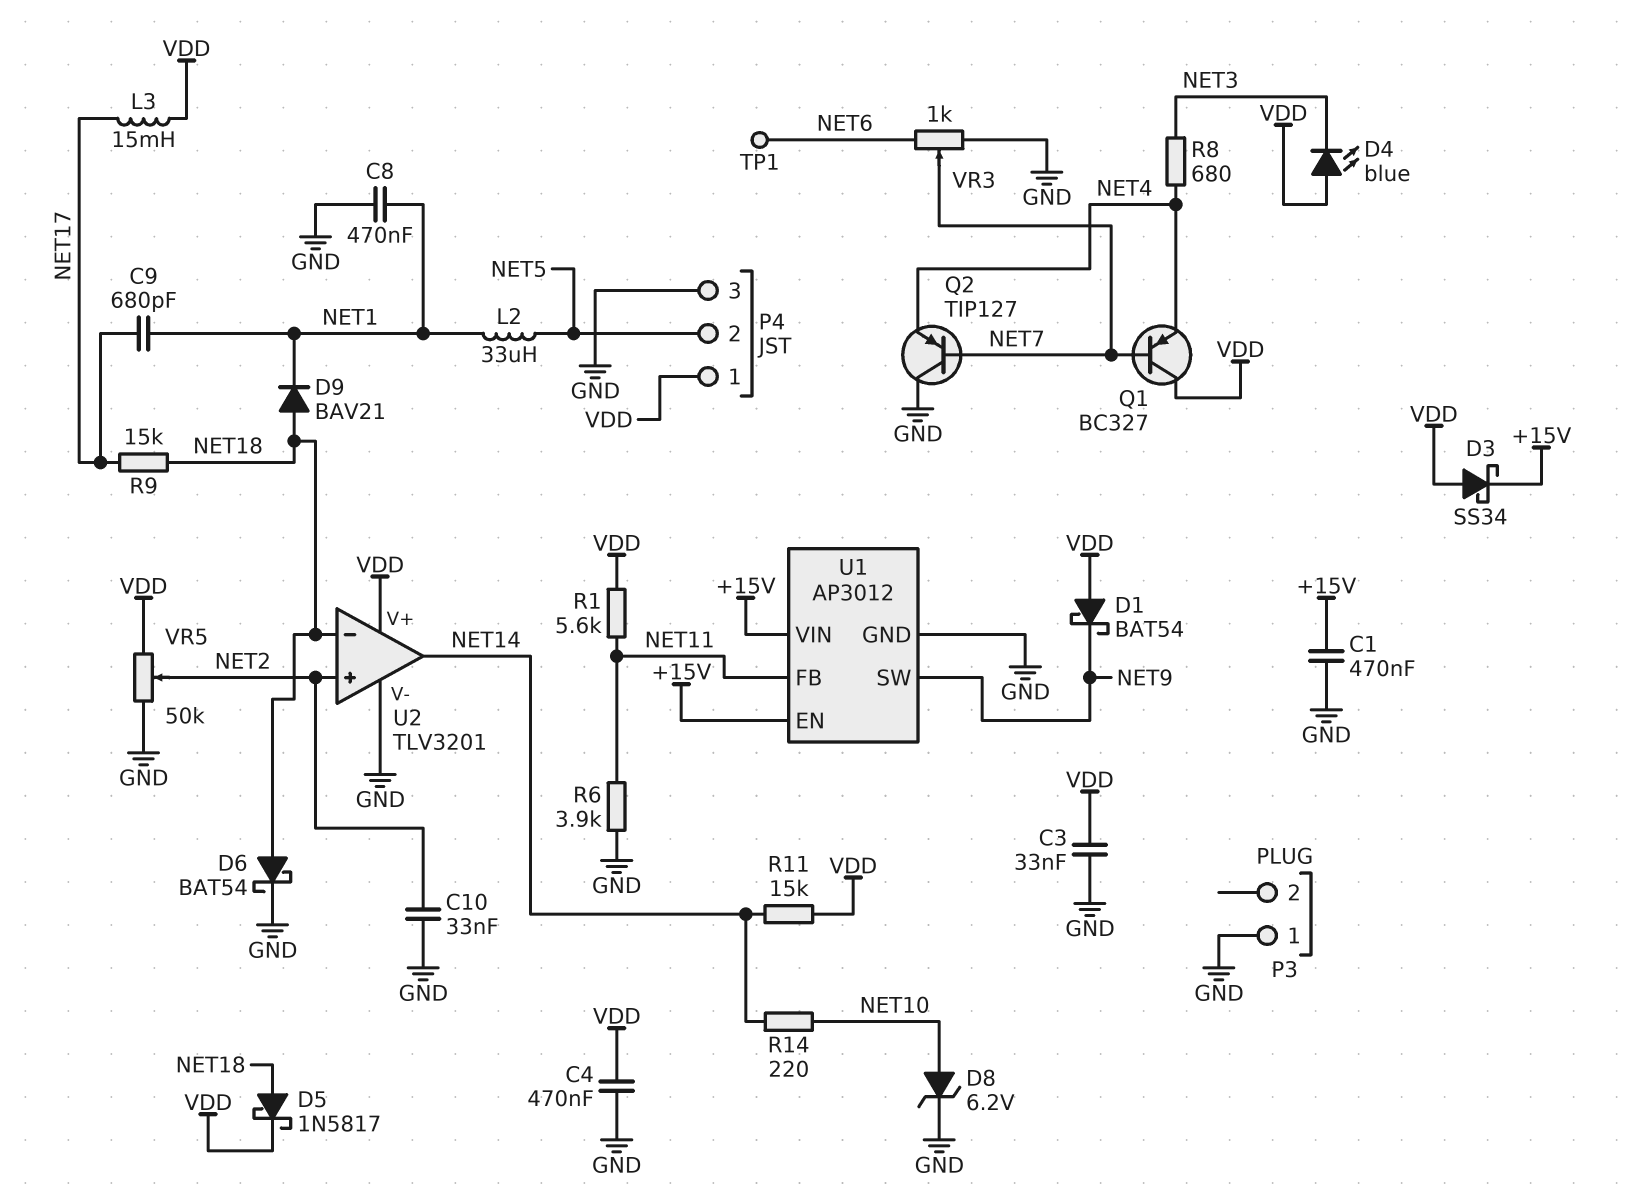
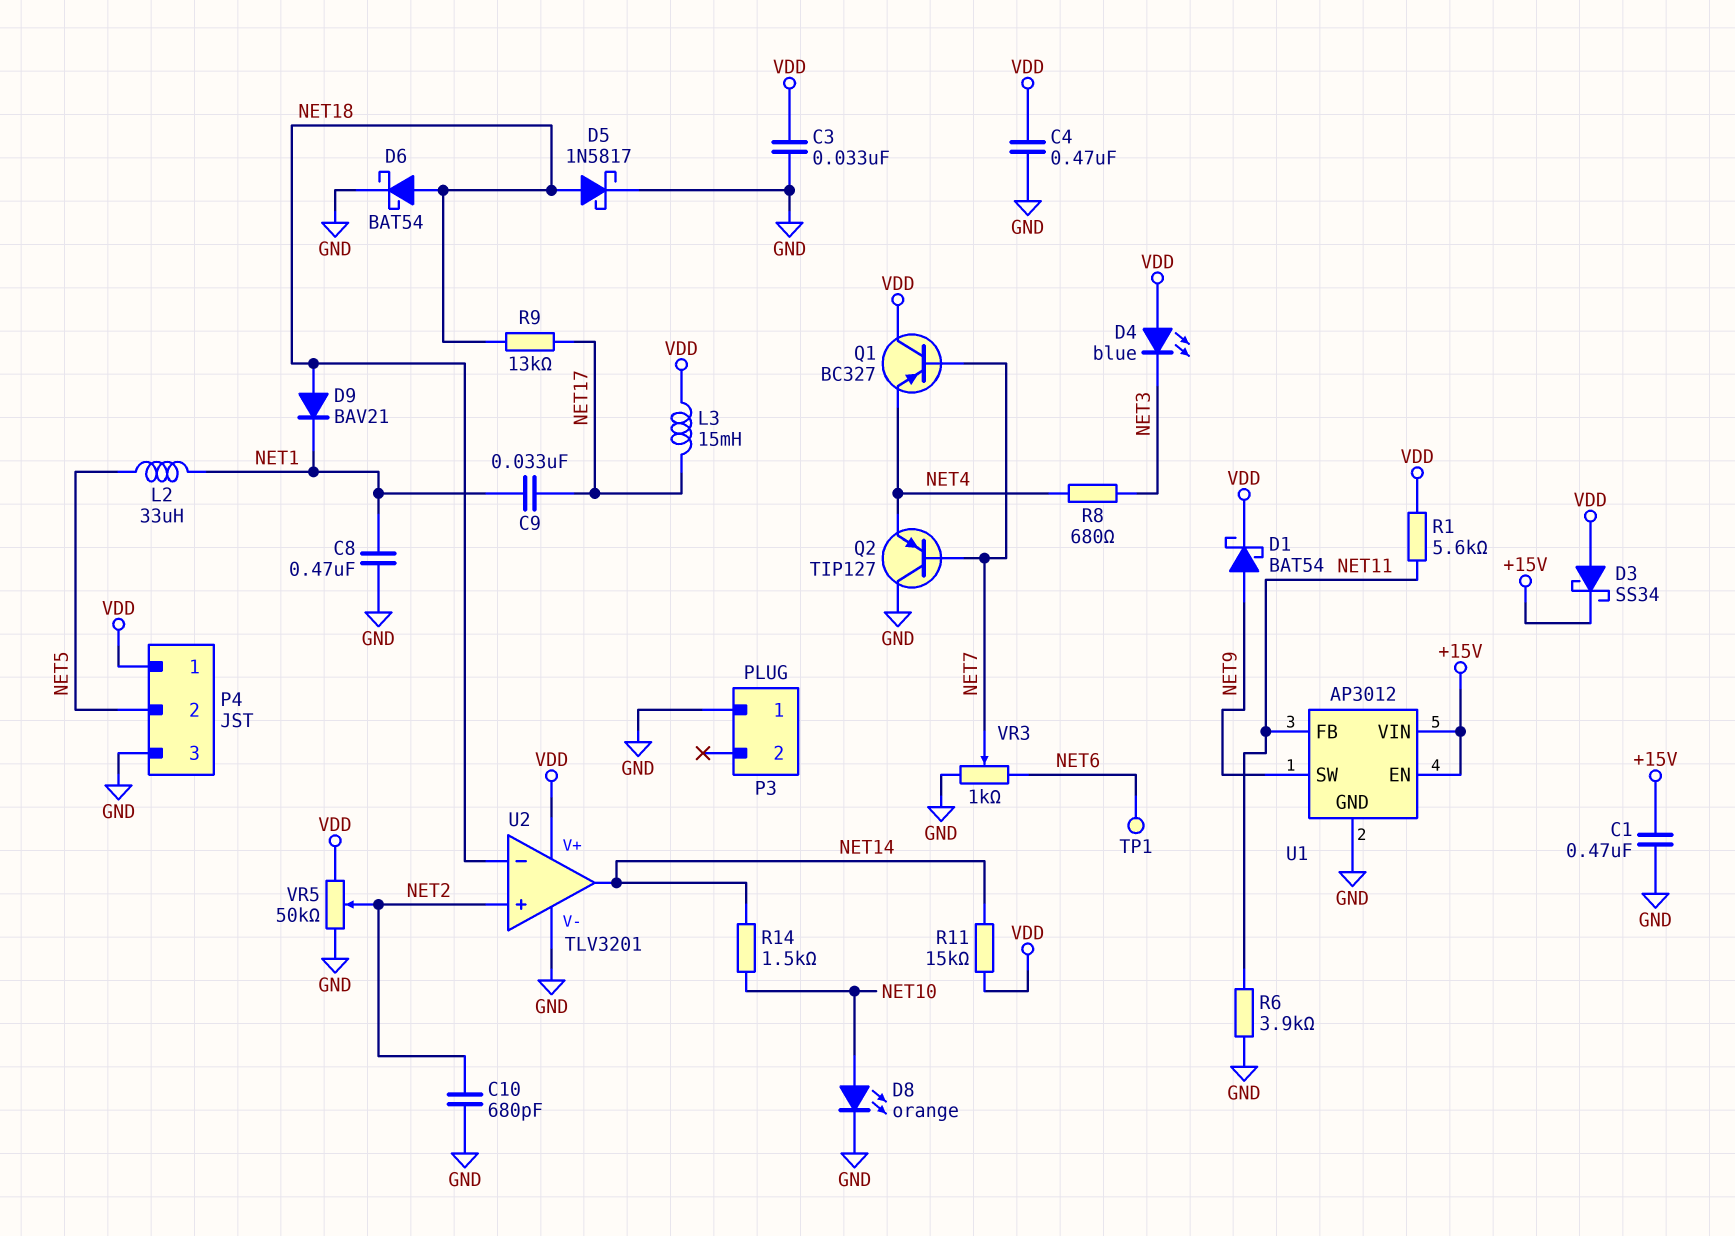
C9: 680pF (NET1, NET17) -> 33nF (NET1, NET17)
C10: 33nF (GND, NET2) -> 680pF (GND, NET2)
D1: schottky BAT54 (A VDD, K NET9) -> schottky BAT54 (A NET9, K VDD)
D5: schottky 1N5817 (A NET18, K VDD) -> schottky 1N5817 (A NET18, K GND)
D8: zener 6.2V (A NET10, K GND) -> LED orange (A NET10, K GND)
R9: 15k (NET17, NET18) -> 13k (NET17, NET18)
R14: 220 (NET10, NET14) -> 1.5k (NET10, NET14)

